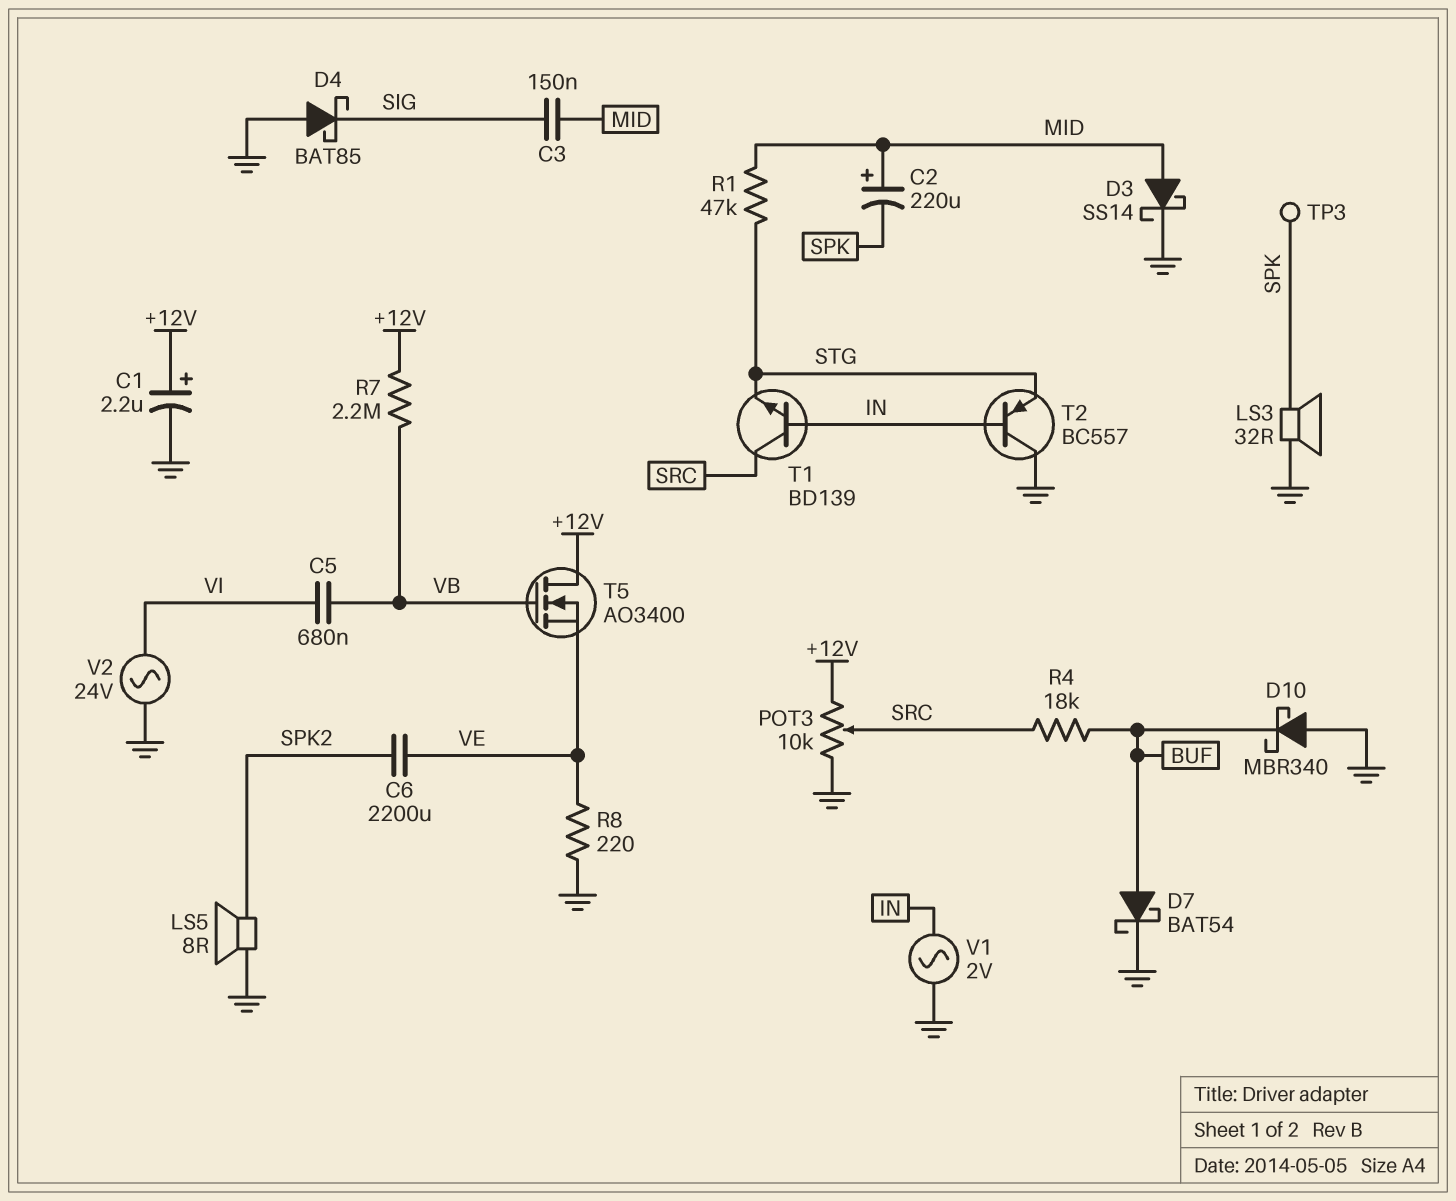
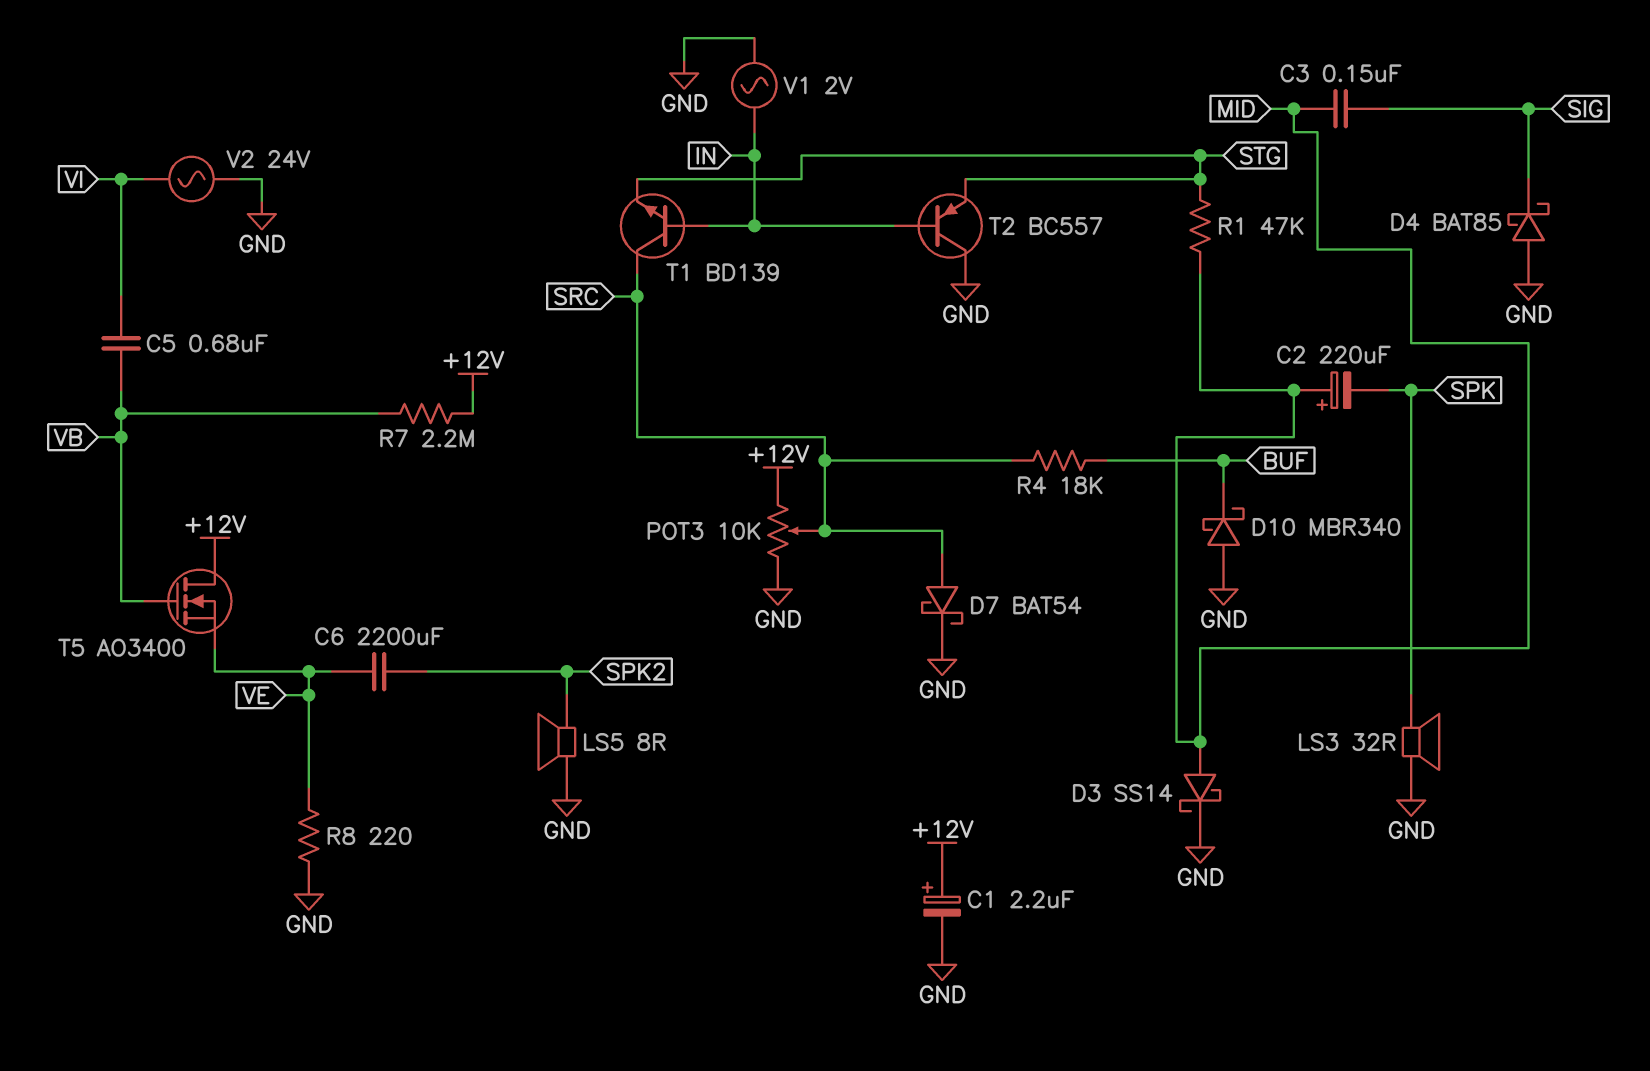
D7: schottky BAT54 (A BUF, K GND) -> schottky BAT54 (A SRC, K GND)
TP3: test point (SPK) -> none

